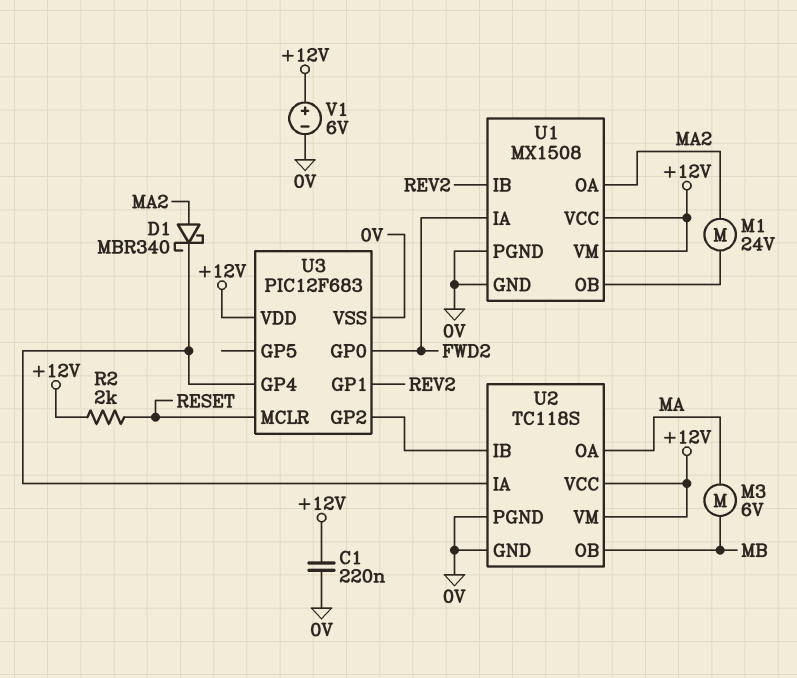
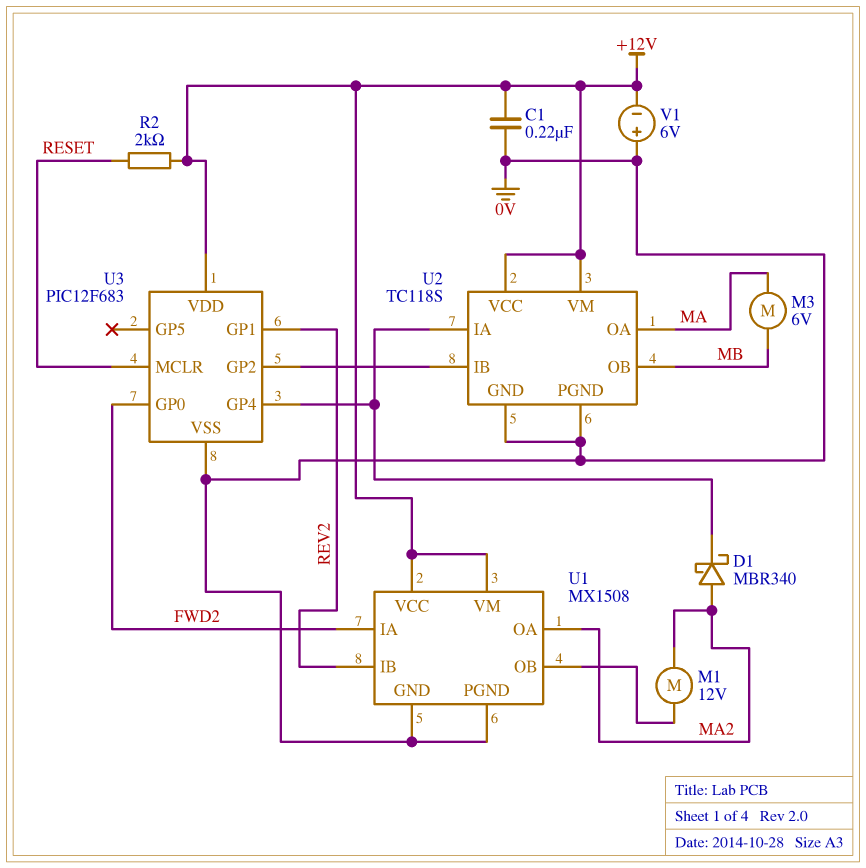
M1: motor 24V (MA2, U1/OB) -> motor 12V (MA2, U1/OB)
V1: 6V (plus +12V, minus 0V) -> 6V (plus 0V, minus +12V)

